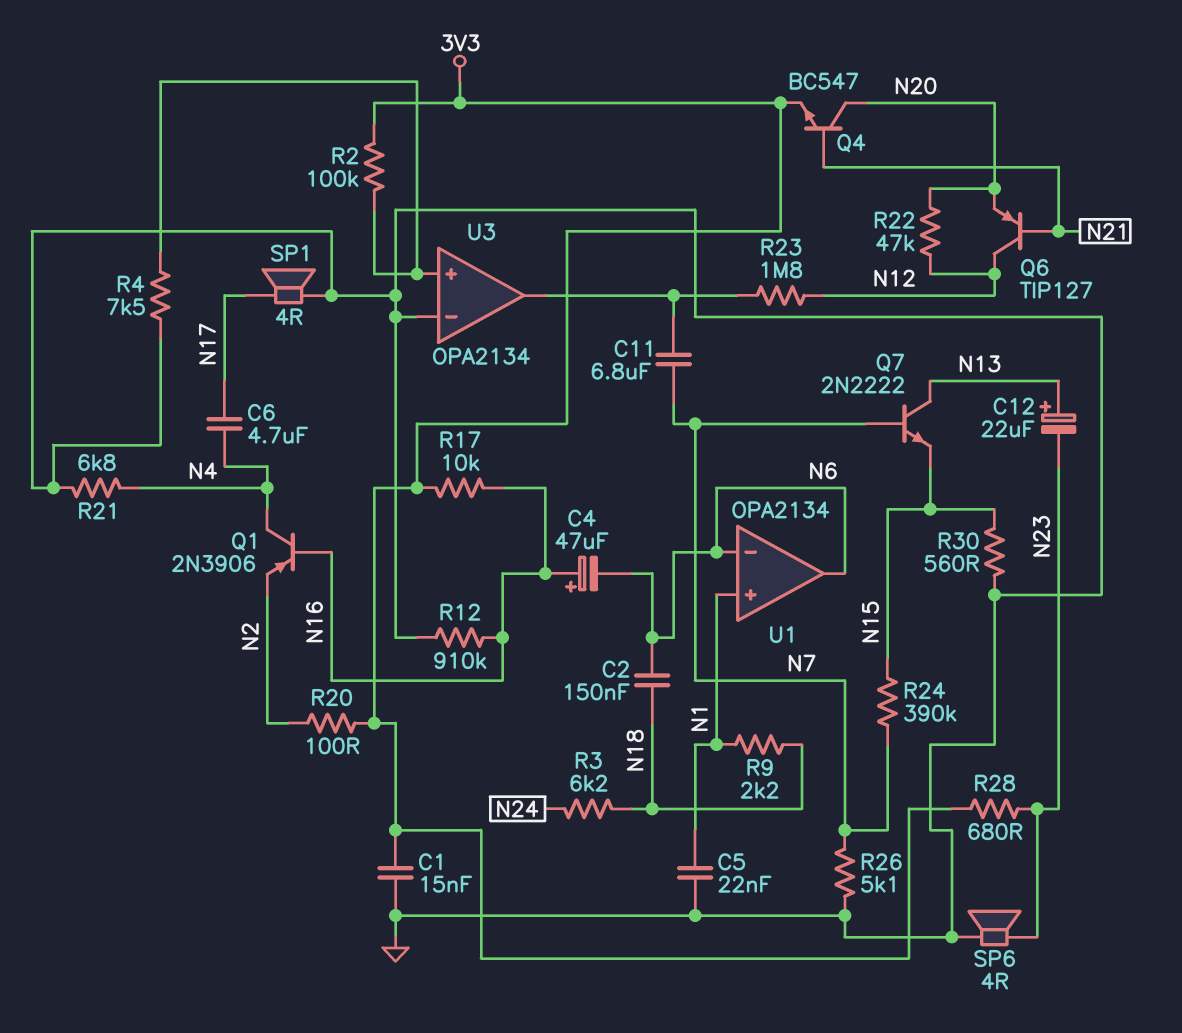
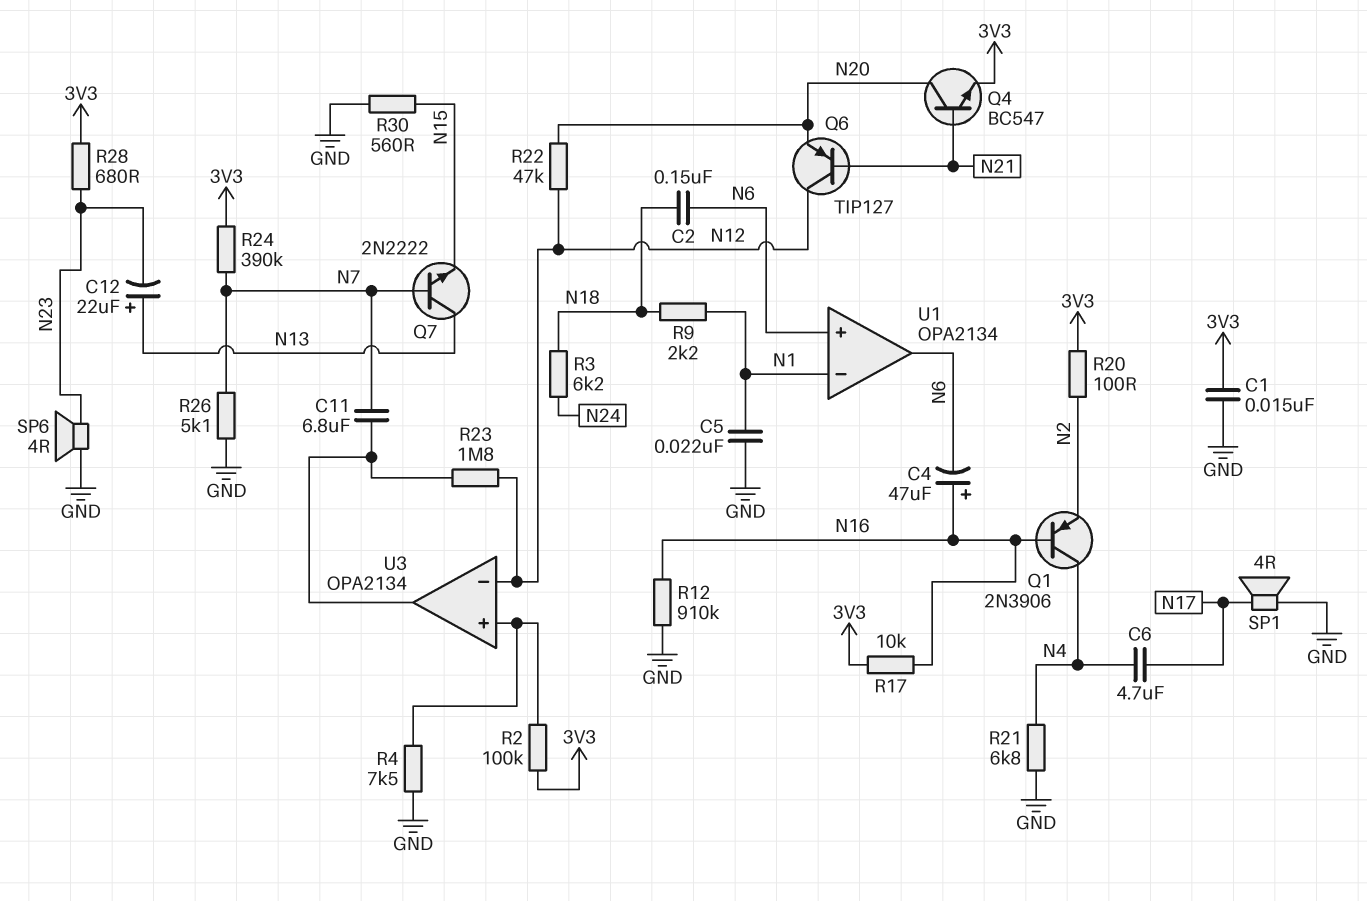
R24: 390k (N7, N15) -> 390k (3V3, N7)
U1 pin in+: N1 -> N6
U1 pin in-: N6 -> N1
U3 pin in-: GND -> N12

